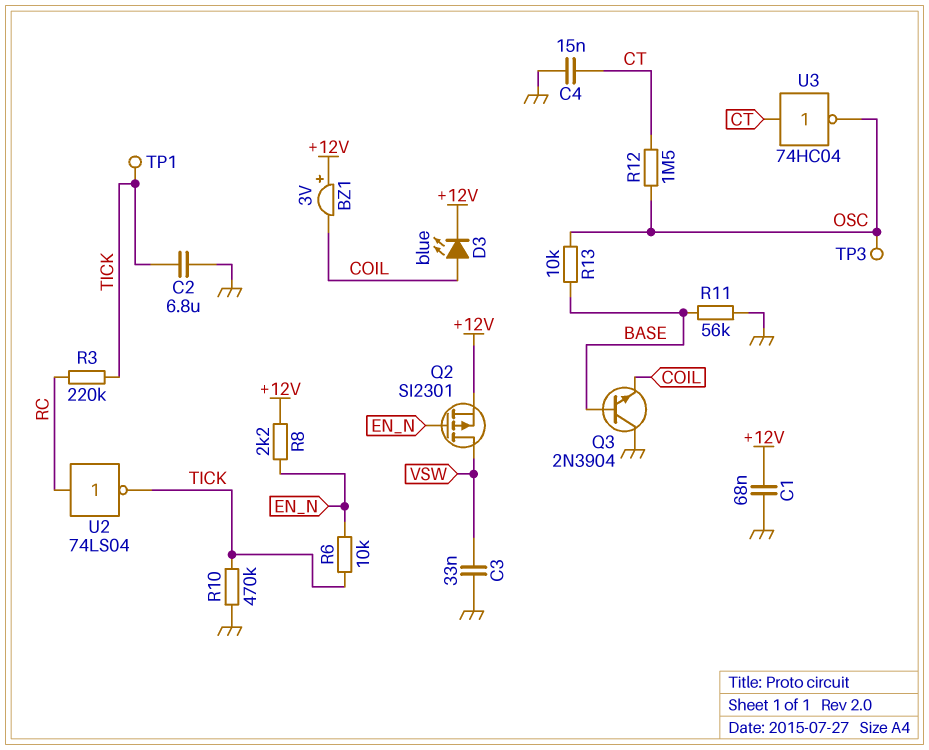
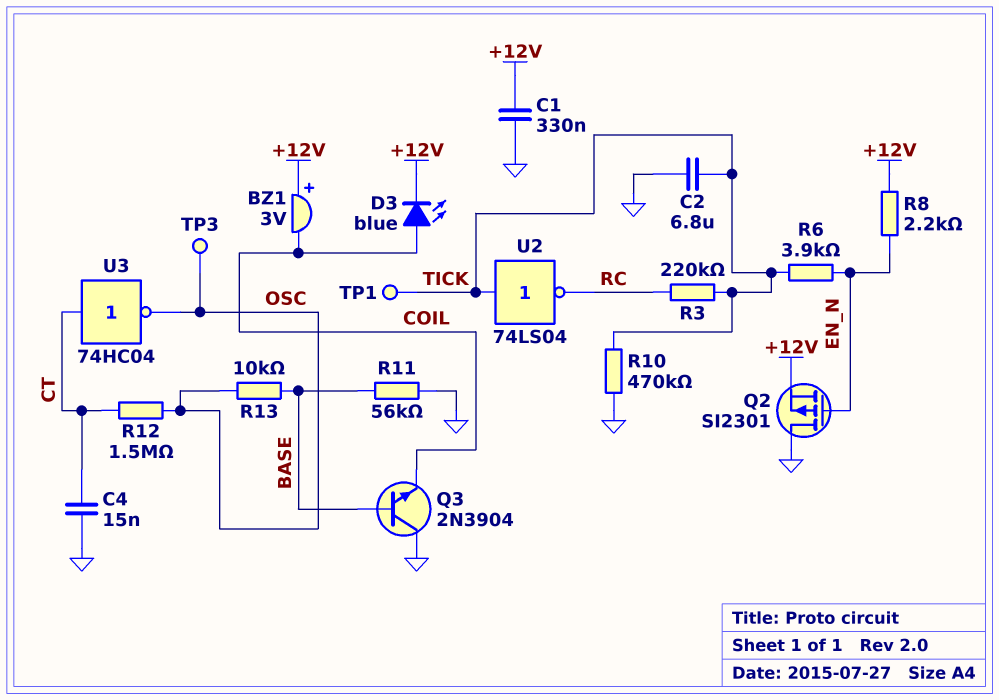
C1: 68nF (+12V, GND) -> 330nF (+12V, GND)
C3: 33nF (GND, VSW) -> none
Q2: PMOS SI2301 (G EN_N, D VSW, S +12V) -> PMOS SI2301 (G EN_N, D GND, S +12V)
R6: 10k (EN_N, TICK) -> 3.9k (EN_N, TICK)
U2: NOT 74LS04 (in RC, out TICK) -> NOT 74LS04 (in TICK, out RC)

